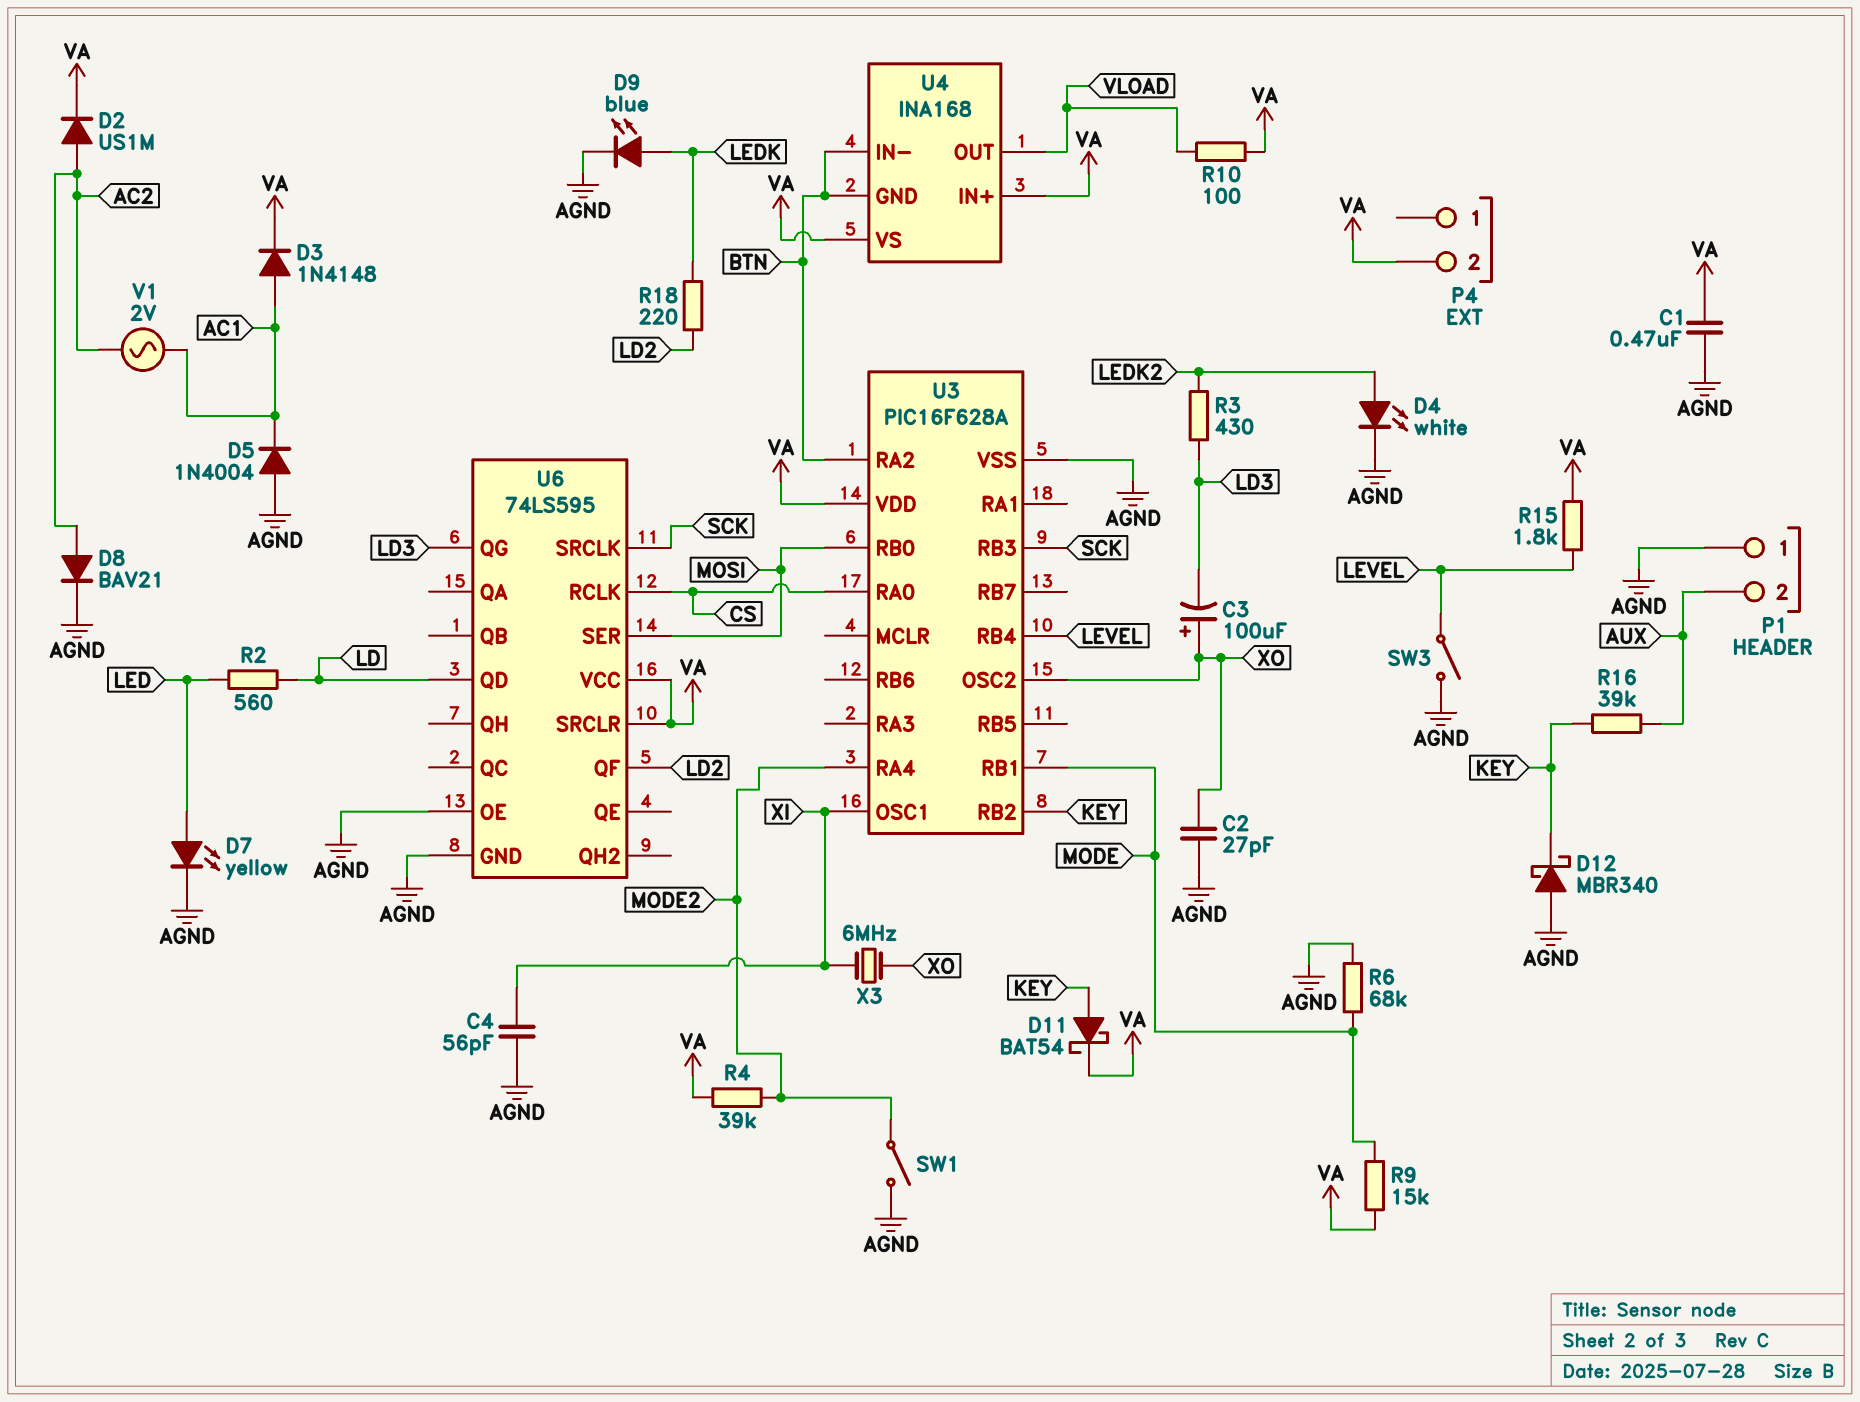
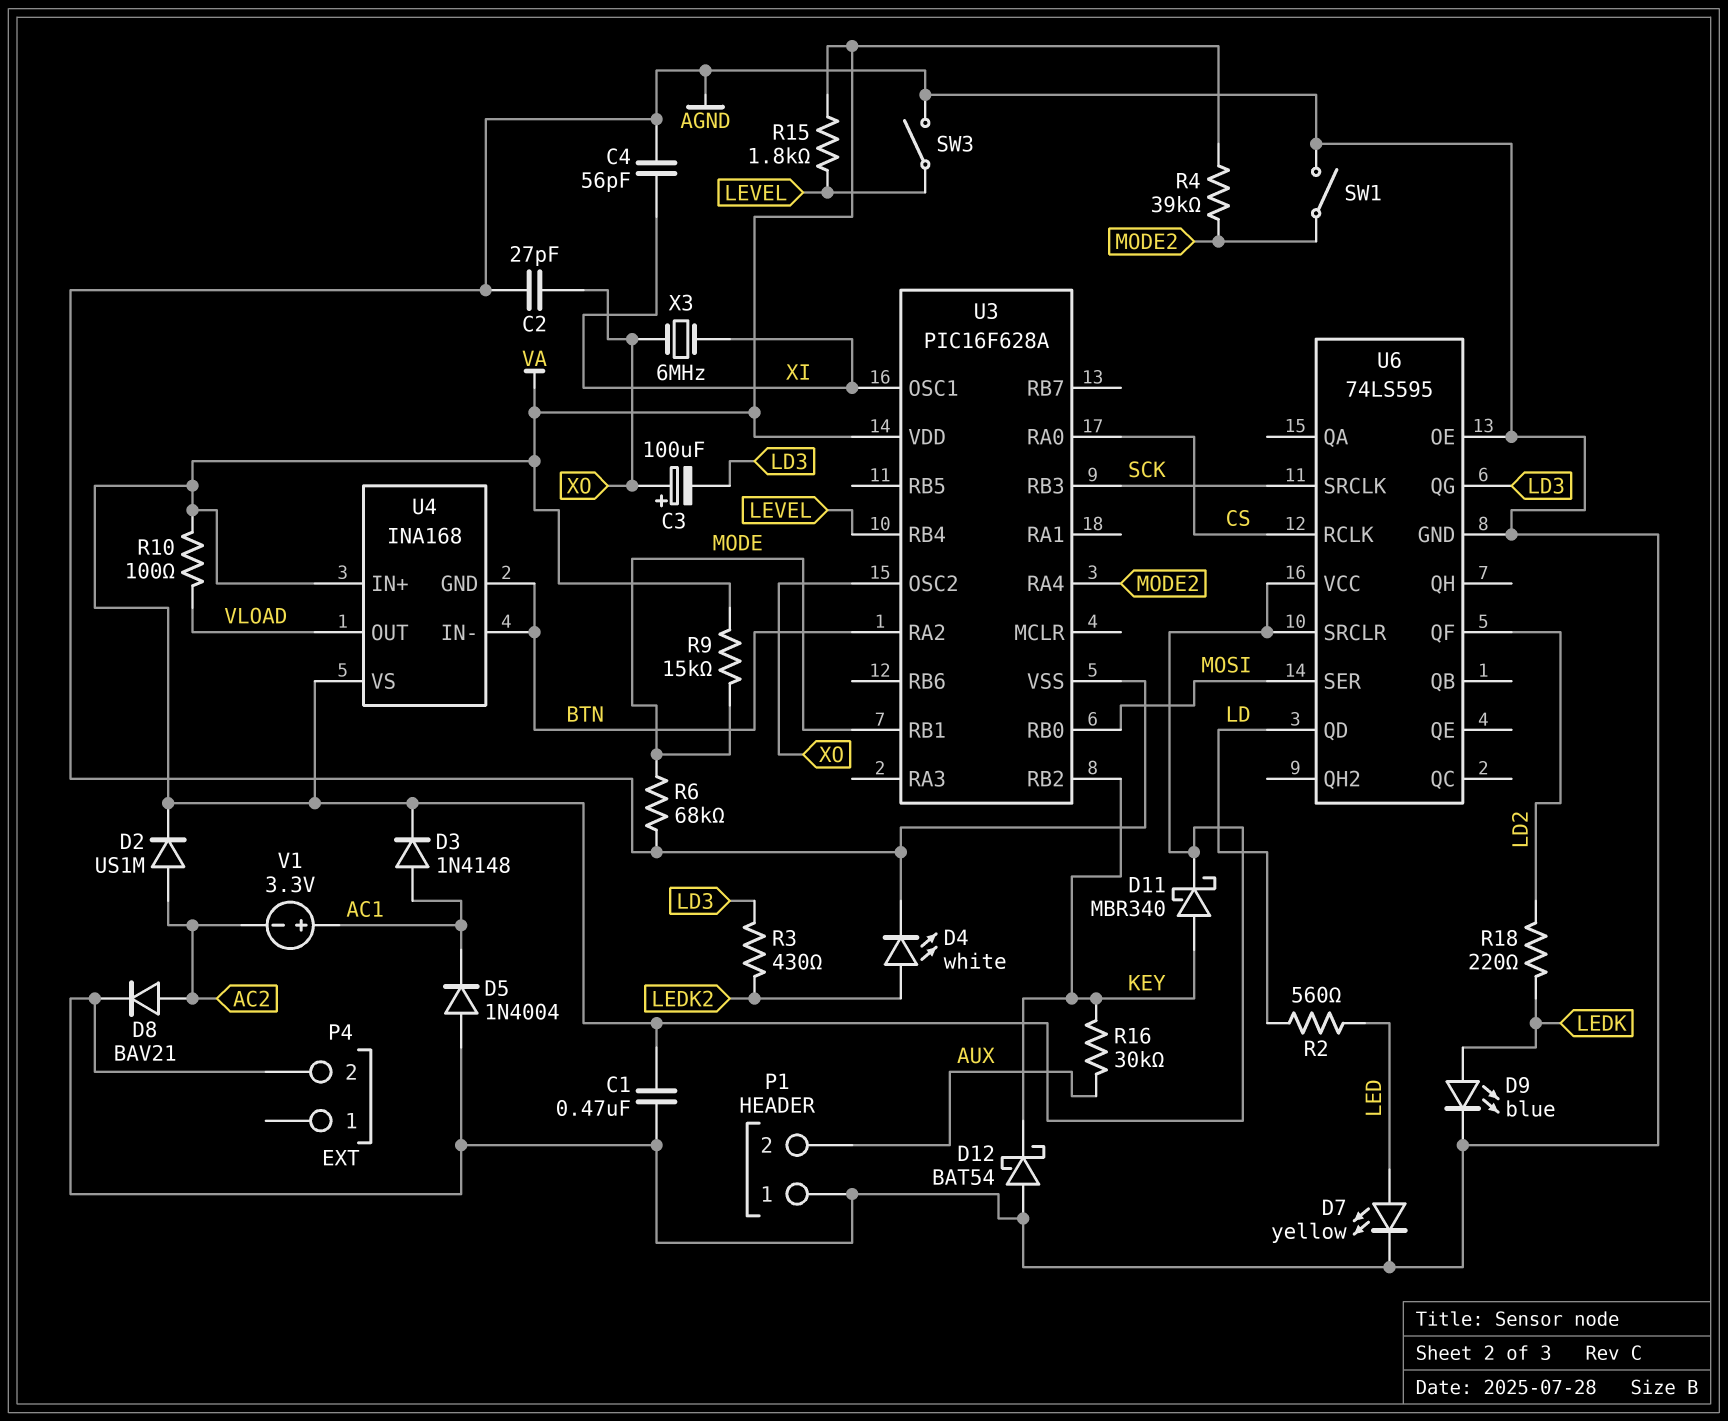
D11: schottky BAT54 (A KEY, K VA) -> schottky MBR340 (A KEY, K VA)
D12: schottky MBR340 (A AGND, K KEY) -> schottky BAT54 (A AGND, K KEY)
P4 pin 2: VA -> AGND
R16: 39k (AUX, KEY) -> 30k (AUX, KEY)
V1: AC 2V (AC1, AC2) -> 3.3V (plus AC1, minus AC2)

